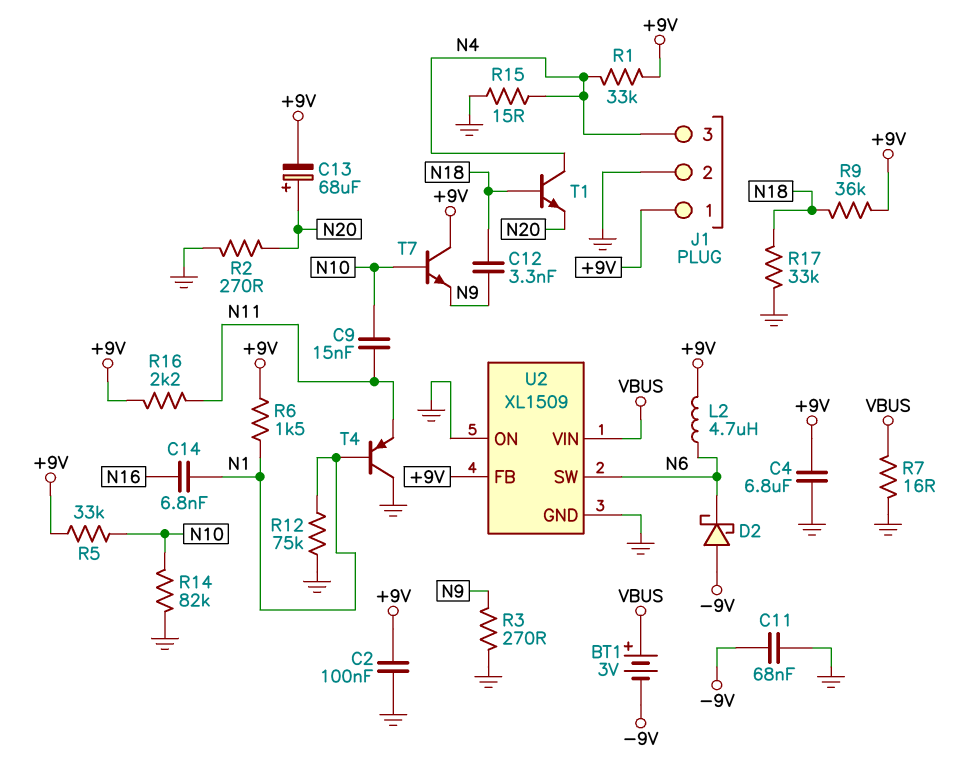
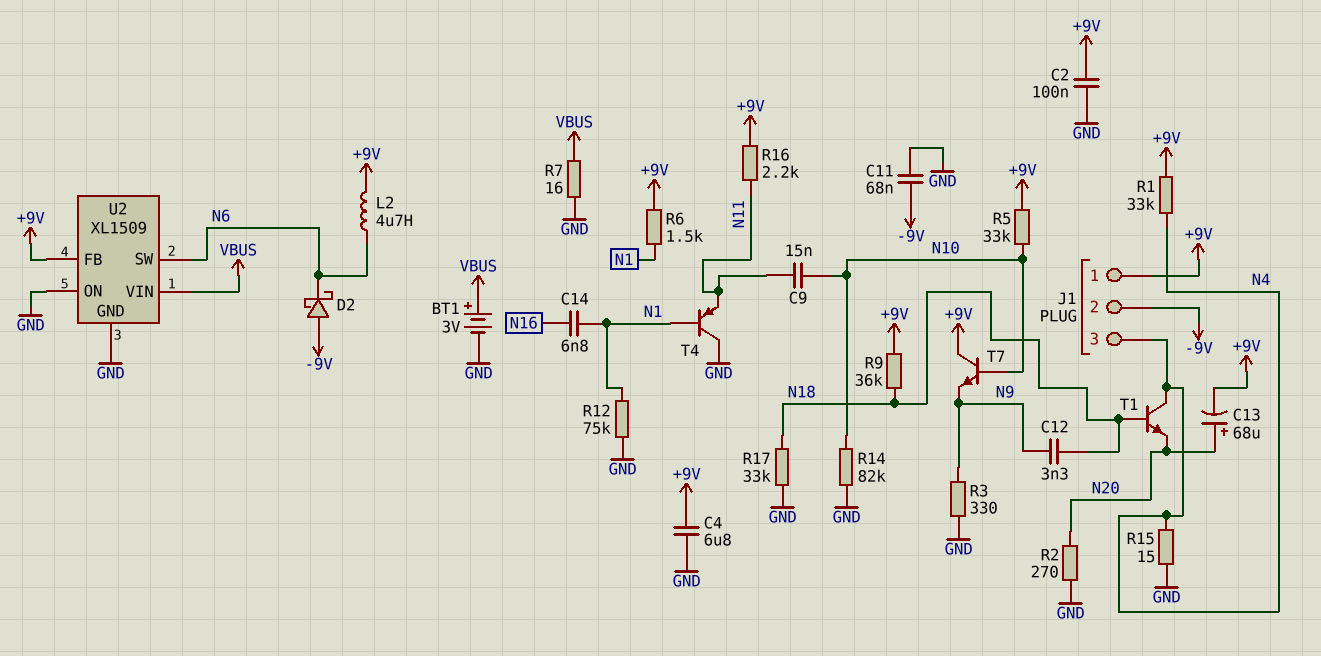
BT1: 3V (plus VBUS, minus -9V) -> 3V (plus VBUS, minus GND)
J1 pin 2: GND -> -9V
R3: 270 (GND, N9) -> 330 (GND, N9)

